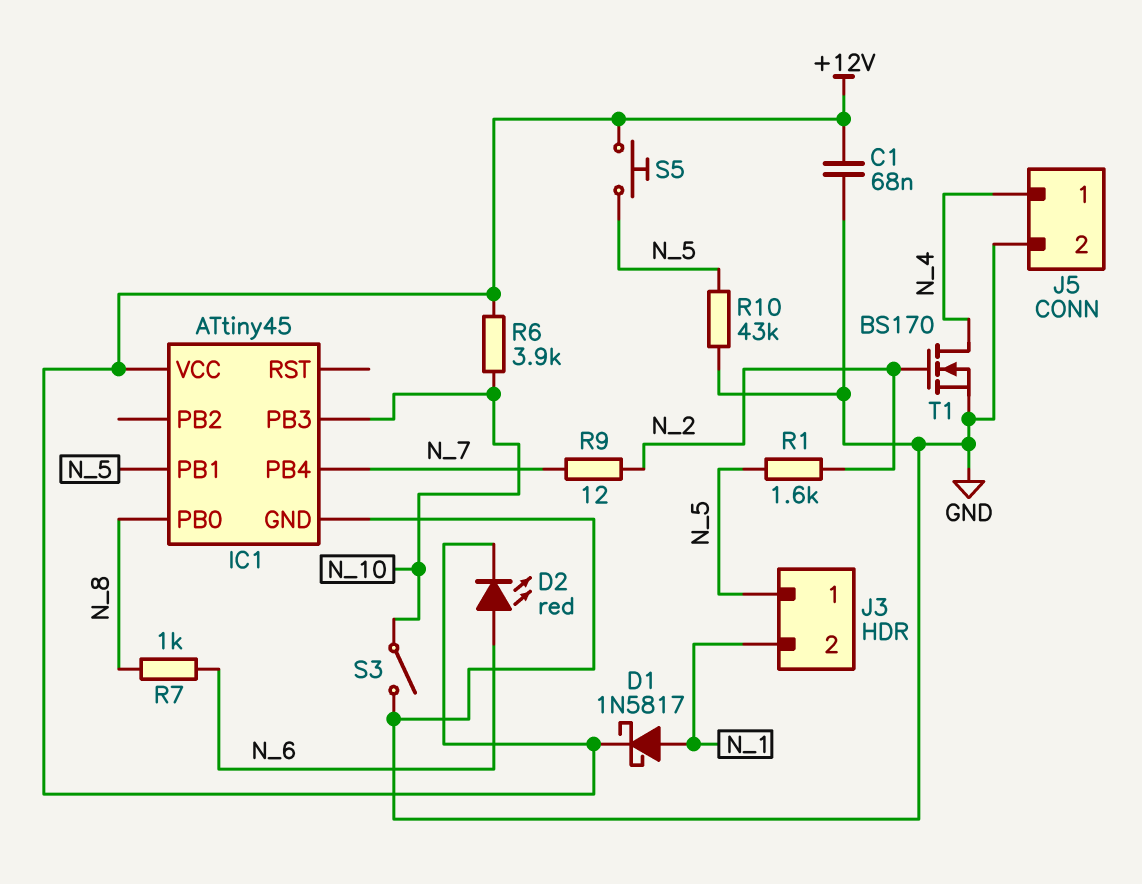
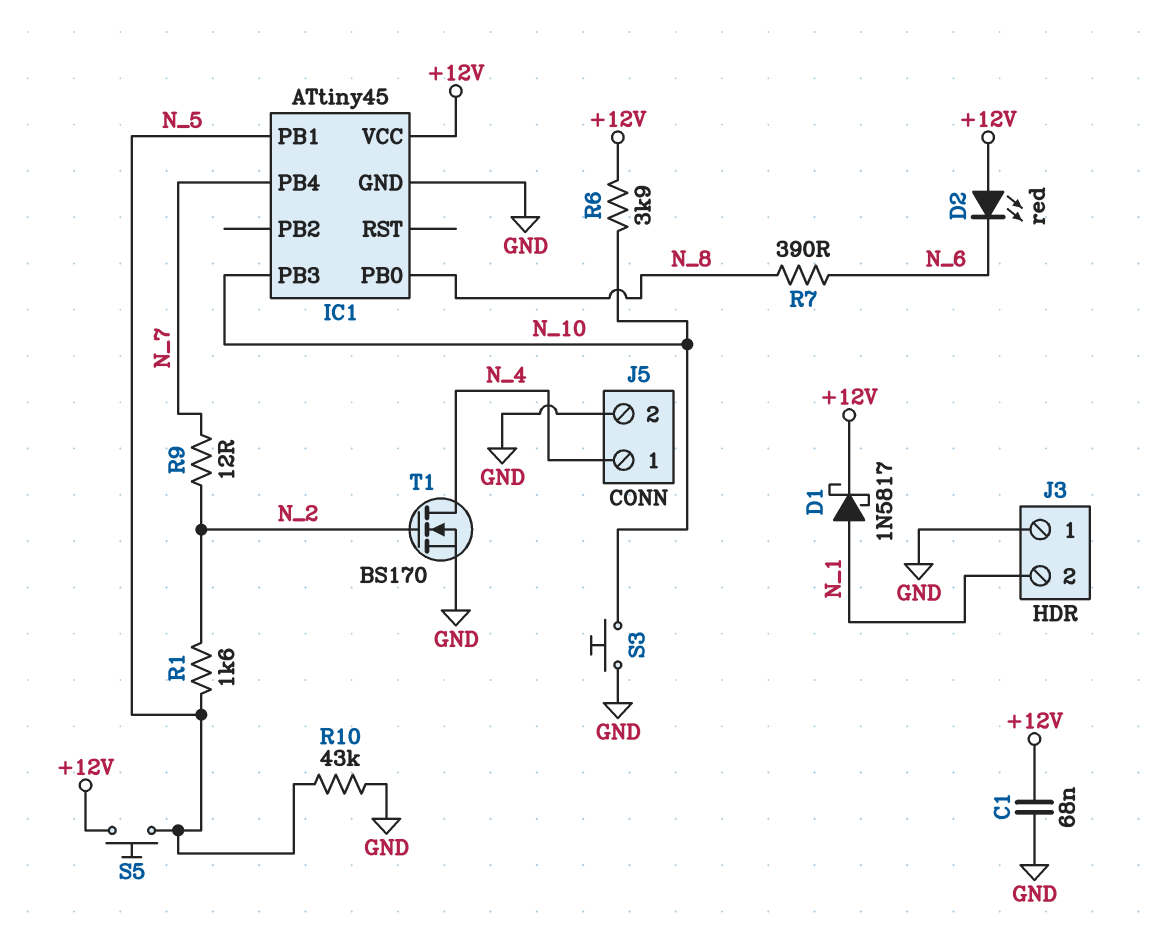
D2: LED red (A N_6, K +12V) -> LED red (A +12V, K N_6)
J3 pin 1: N_5 -> GND
R7: 1k (N_6, N_8) -> 390 (N_6, N_8)
S3: switch (GND, N_10) -> button (GND, N_10)

